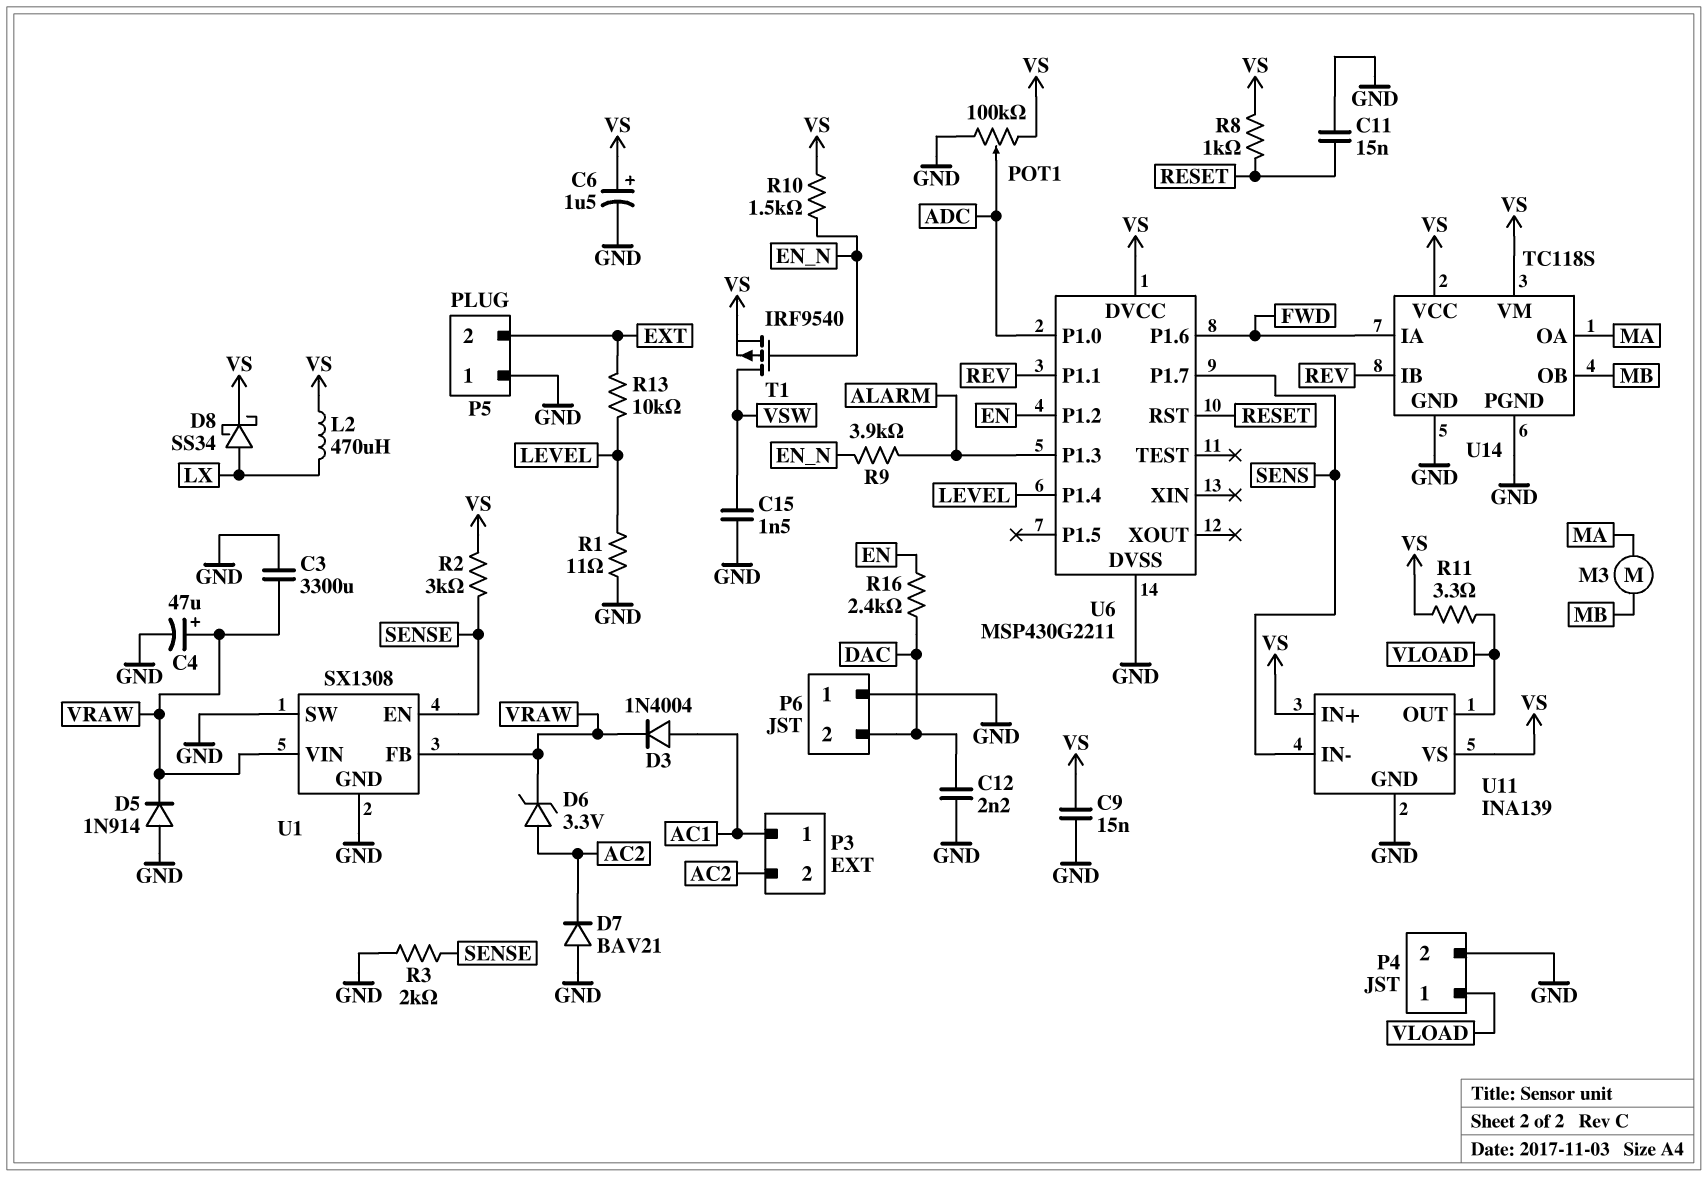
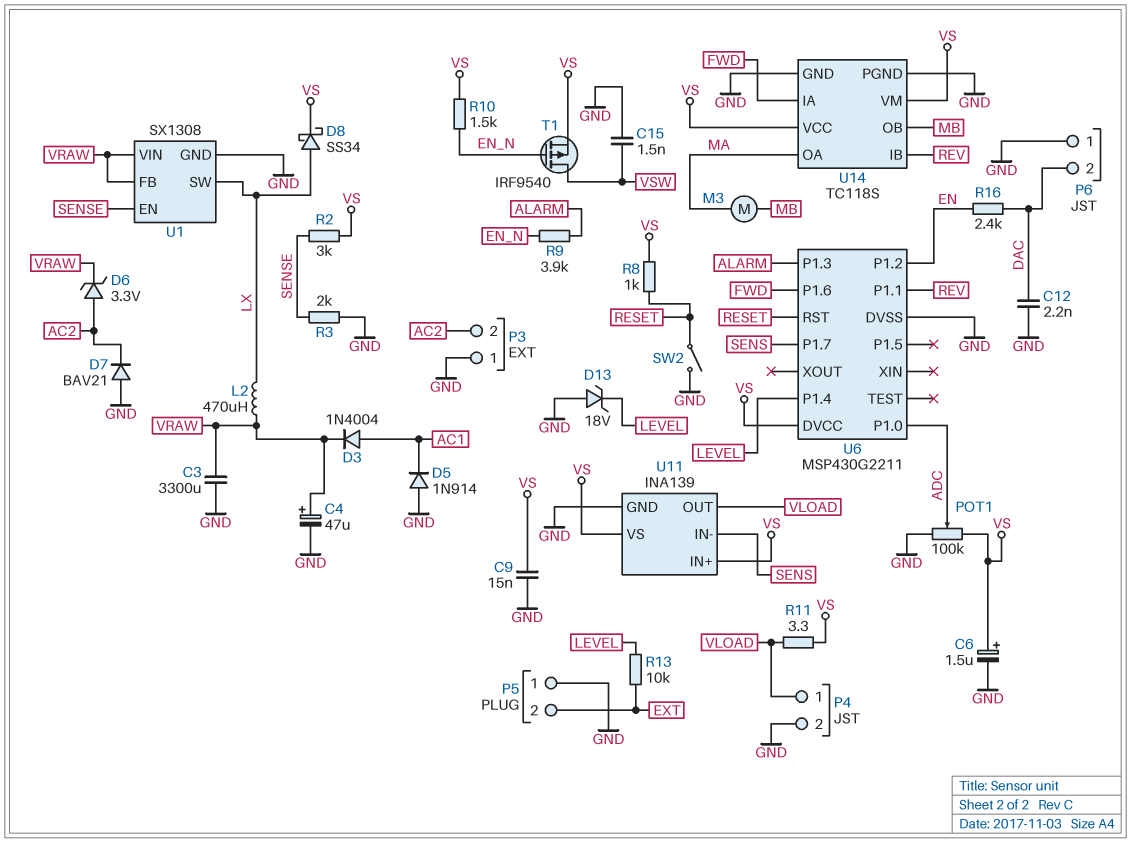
C11: 15nF (GND, RESET) -> none
D5: diode 1N914 (A GND, K VRAW) -> diode 1N914 (A GND, K AC1)
D13: none -> zener 18V (A GND, K LEVEL)
L2: 470uH (LX, VS) -> 470uH (LX, VRAW)
P3 pin 1: AC1 -> GND
R1: 11 (GND, LEVEL) -> none
SW2: none -> switch (GND, RESET)
U1 pin SW: GND -> LX

